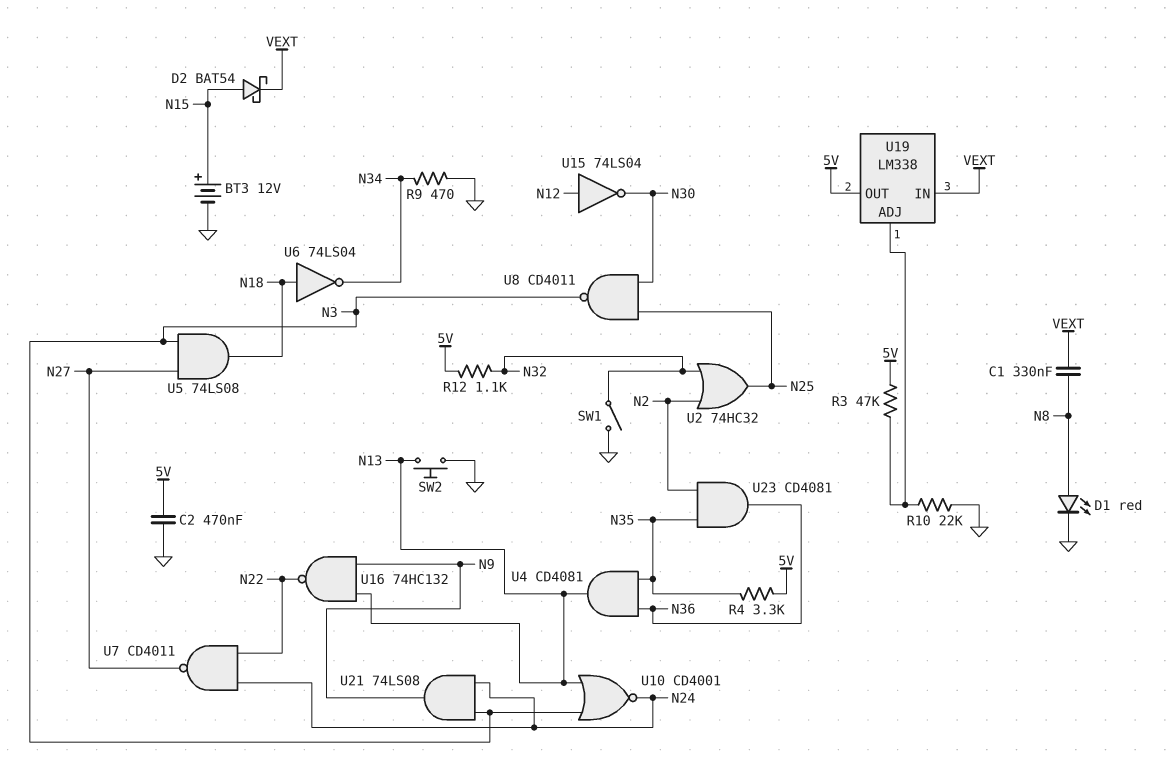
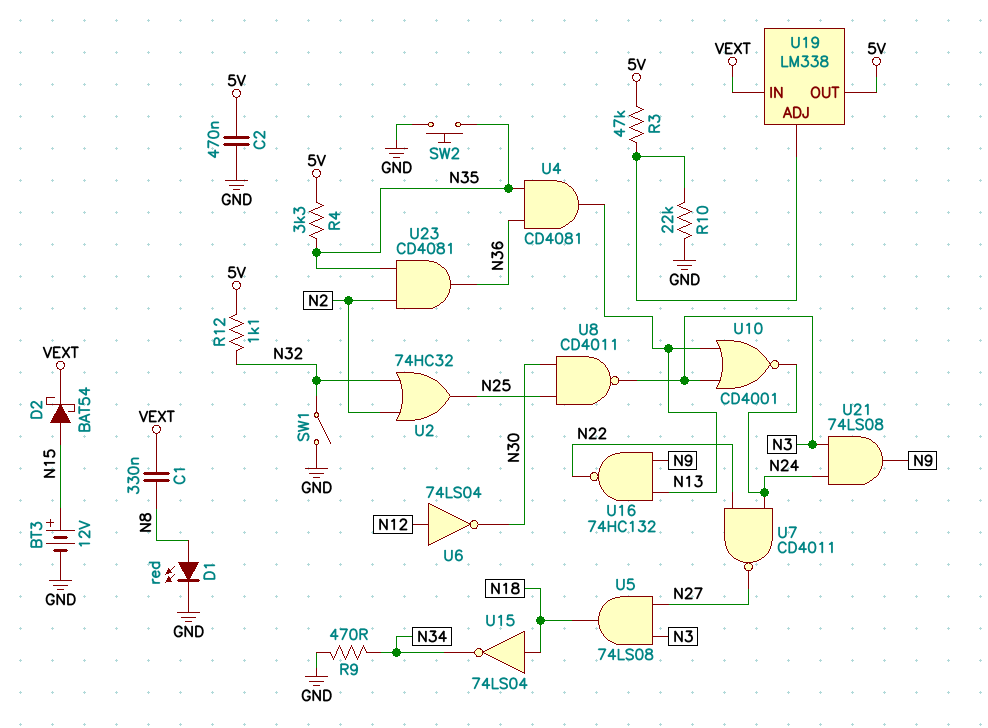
SW2: button (GND, N13) -> button (GND, N35)
U6: NOT 74LS04 (in N18, out N34) -> NOT 74LS04 (in N12, out N30)
U15: NOT 74LS04 (in N12, out N30) -> NOT 74LS04 (in N18, out N34)

